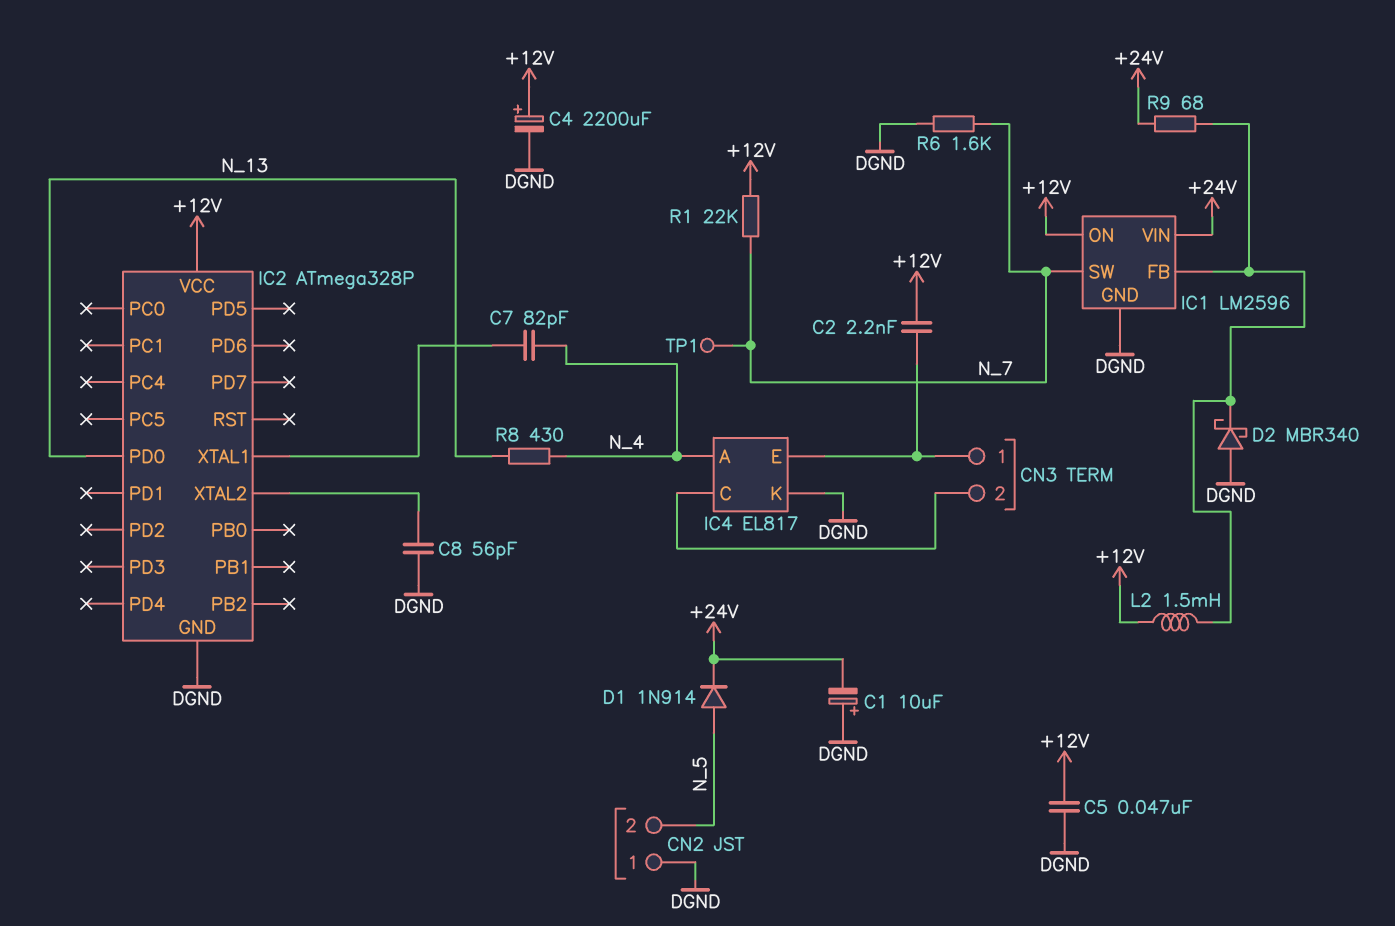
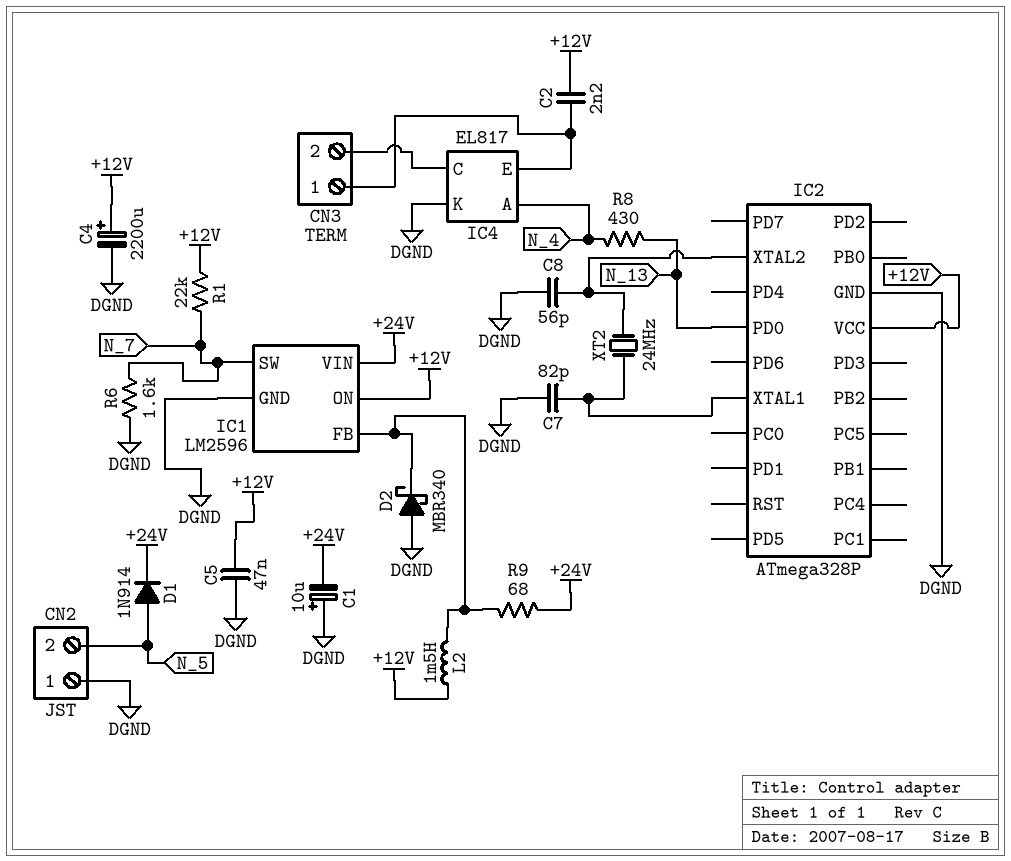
C7: 82pF (IC2/XTAL1, N_4) -> 82pF (DGND, IC2/XTAL1)
TP1: test point (N_7) -> none
XT2: none -> 24MHz (IC2/XTAL1, IC2/XTAL2)

